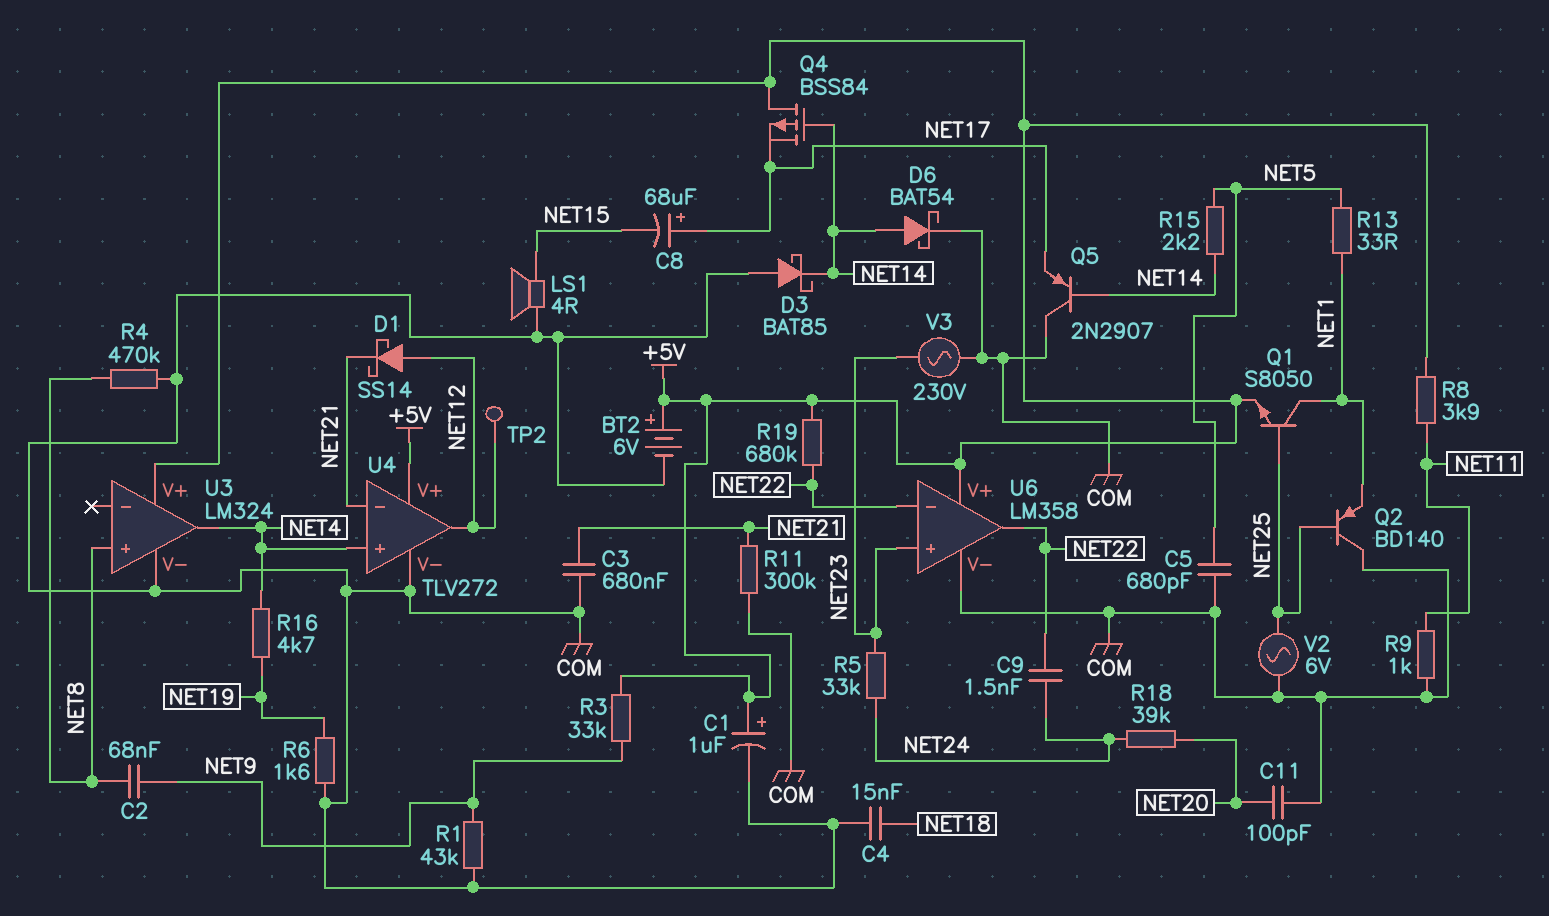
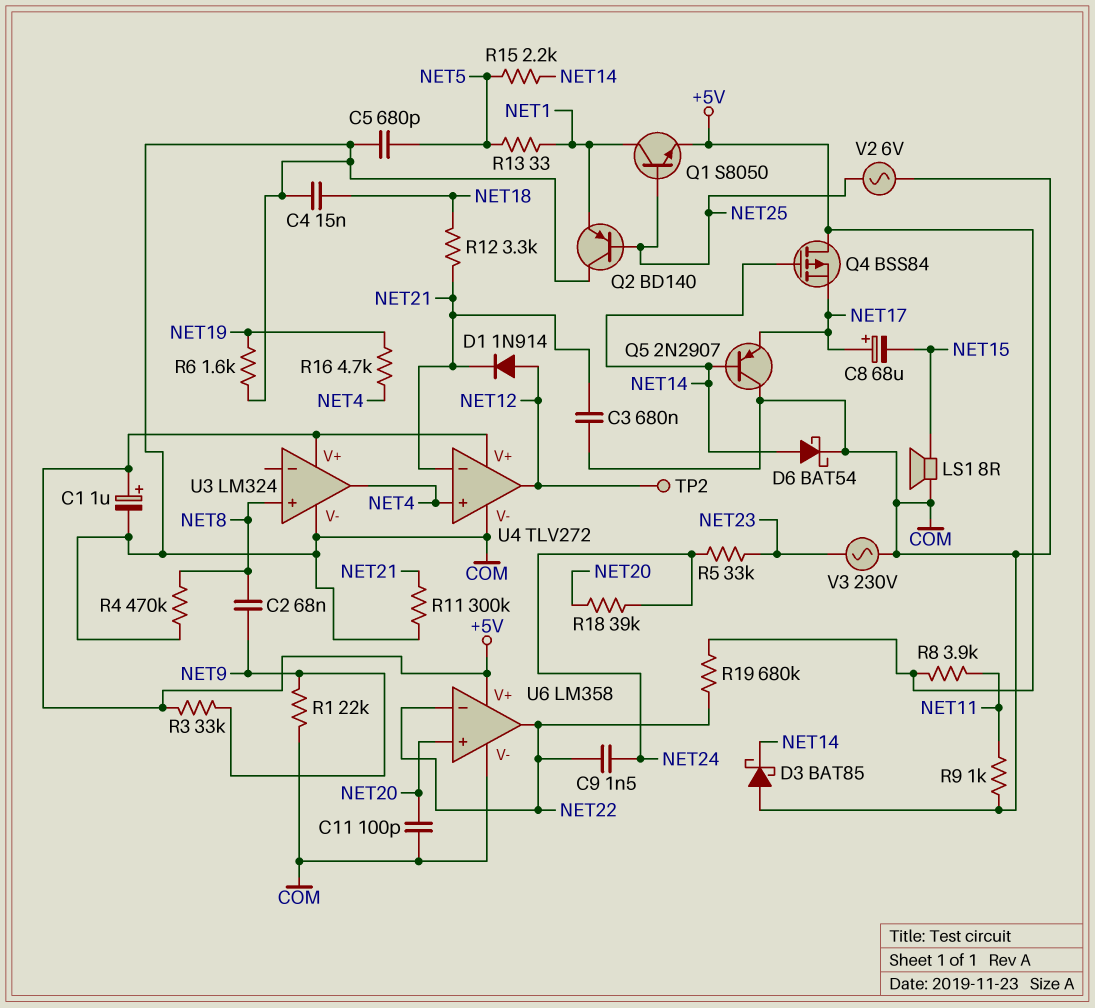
BT2: 6V (plus +5V, minus COM) -> none
D1: schottky SS14 (A NET12, K NET21) -> diode 1N914 (A NET12, K NET21)
LS1: speaker 4R (COM, NET15) -> speaker 8R (COM, NET15)
R1: 43k (COM, NET9) -> 22k (COM, NET9)
R12: none -> 3.3k (NET18, NET21)
U6 pin in+: NET23 -> NET20

